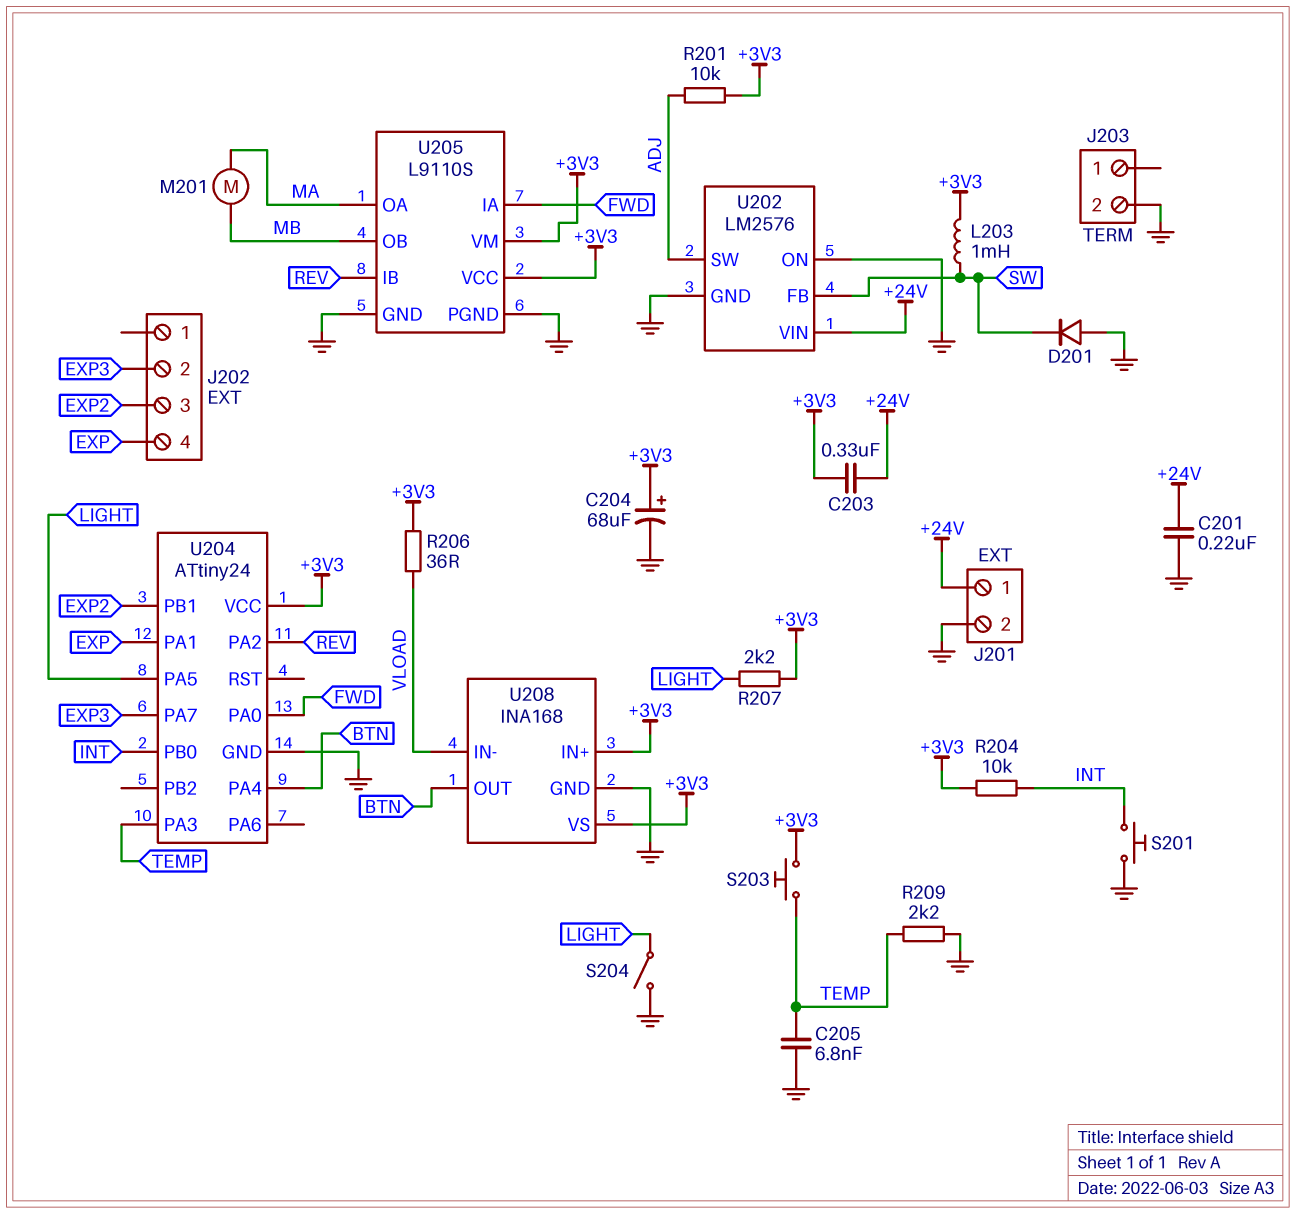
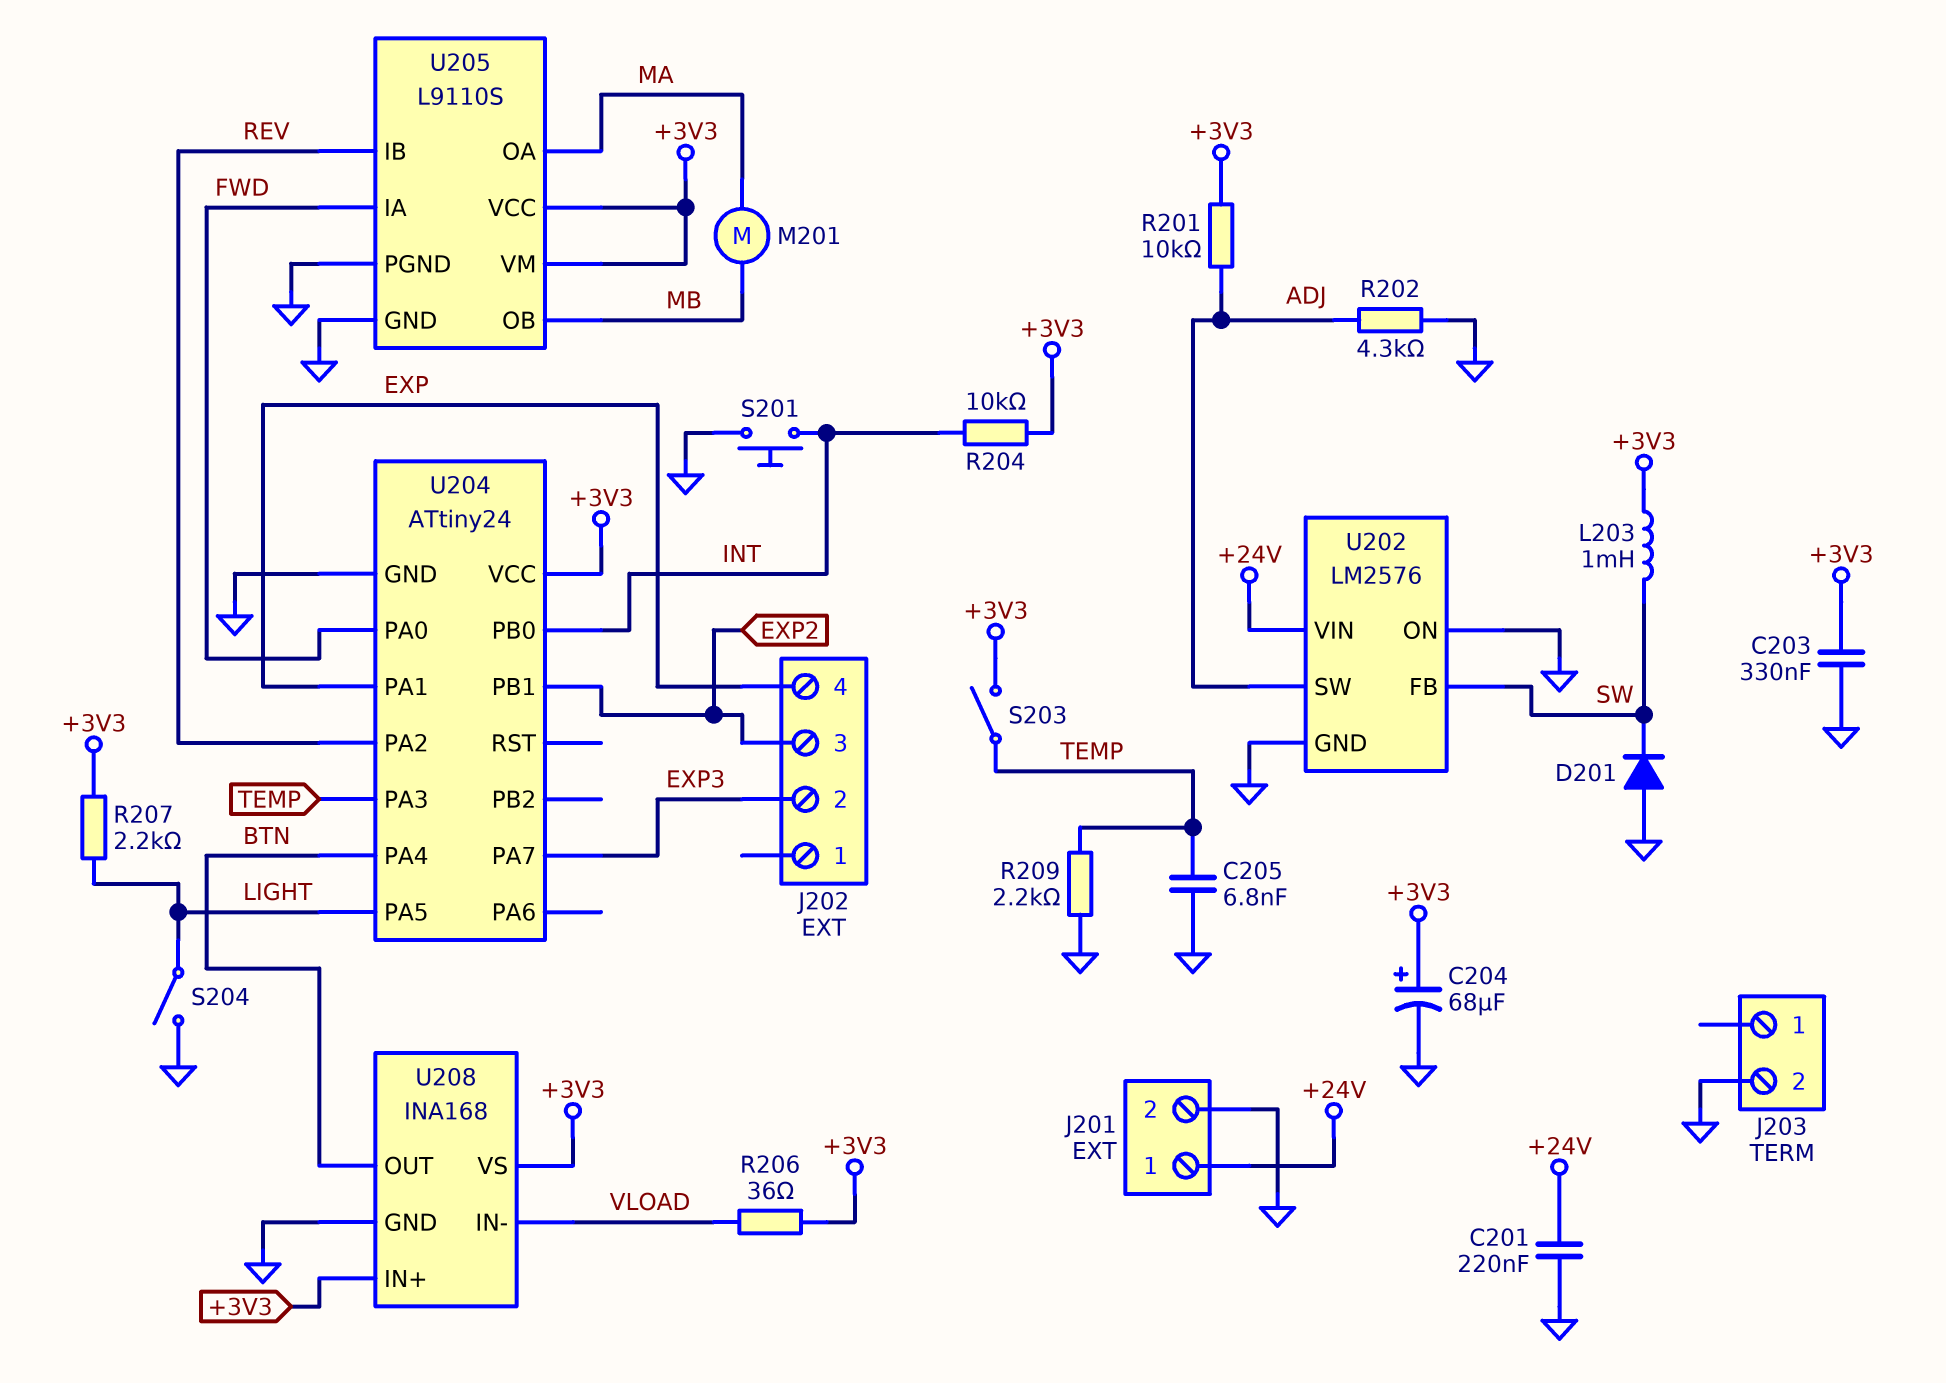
C203: 330nF (+3V3, +24V) -> 330nF (+3V3, GND)
R202: none -> 4.3k (ADJ, GND)
S203: button (+3V3, TEMP) -> switch (+3V3, TEMP)

